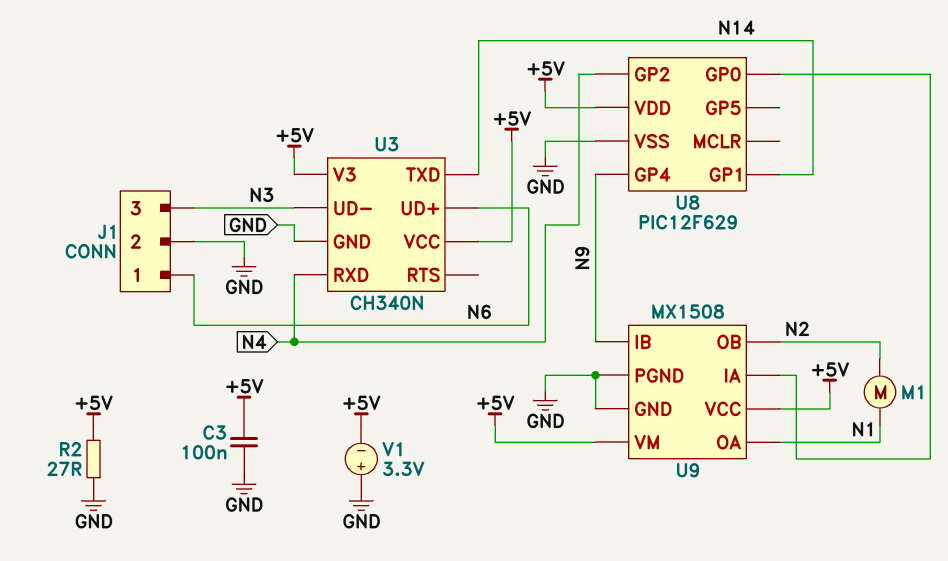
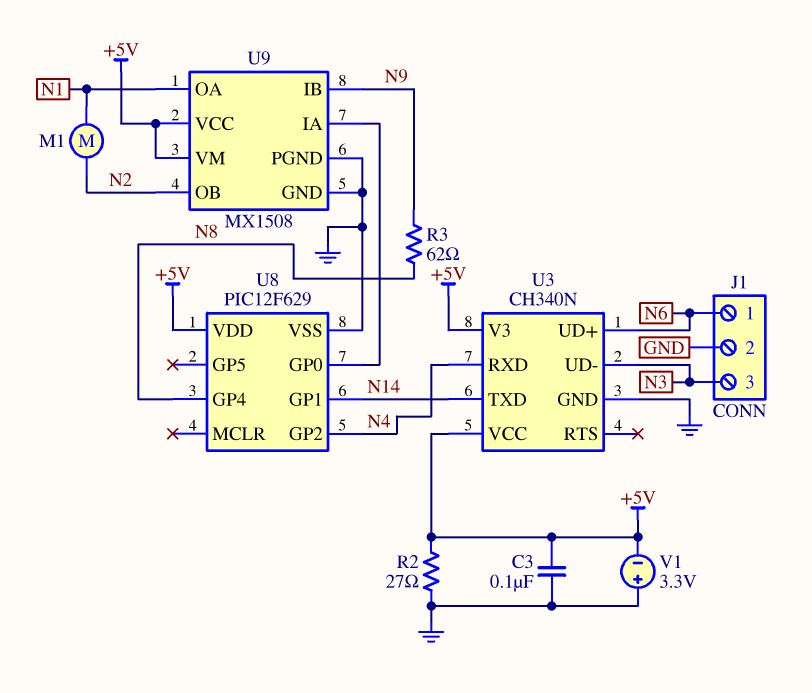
R3: none -> 62 (N8, N9)
U8 pin GP4: N9 -> N8

